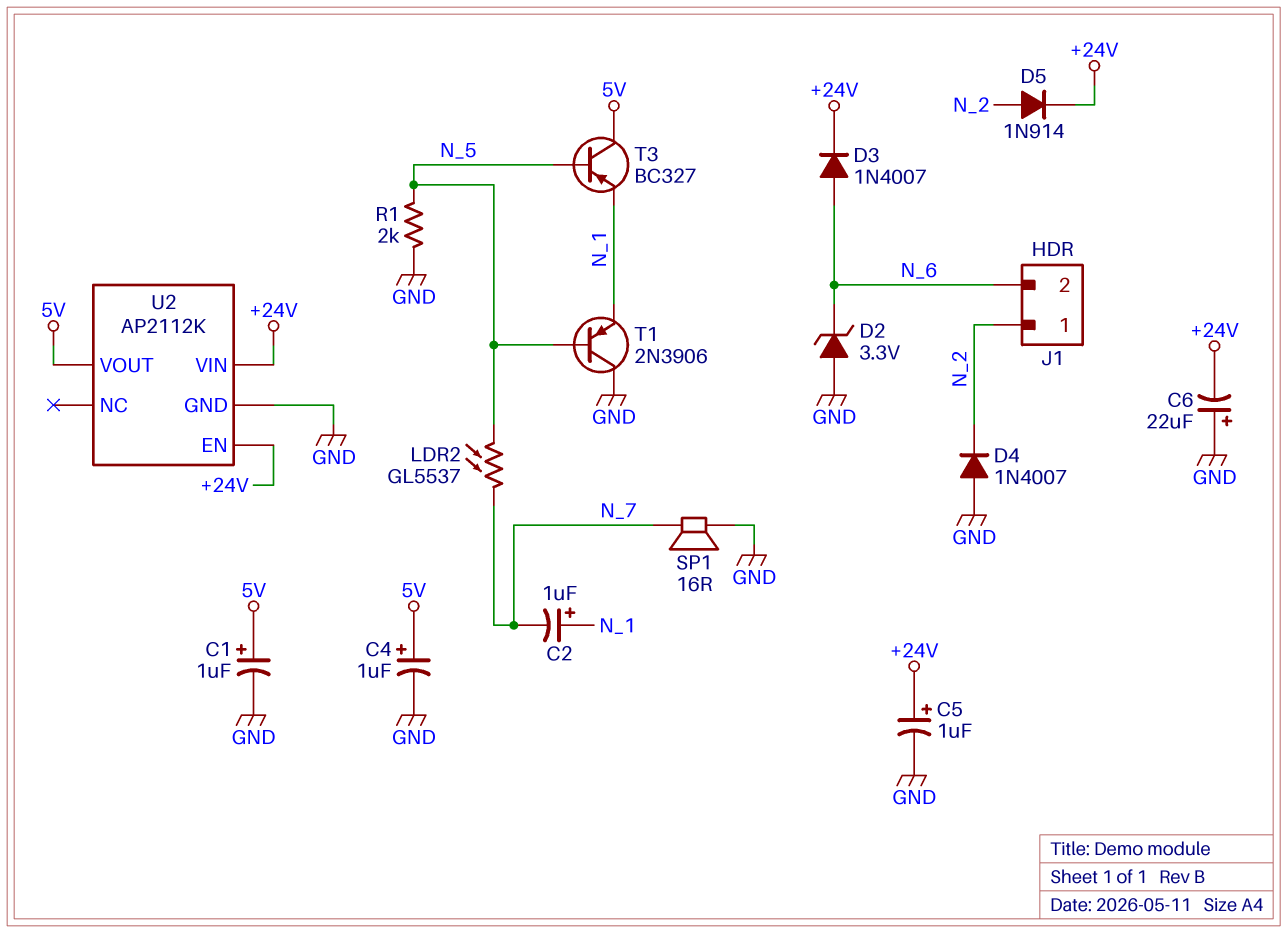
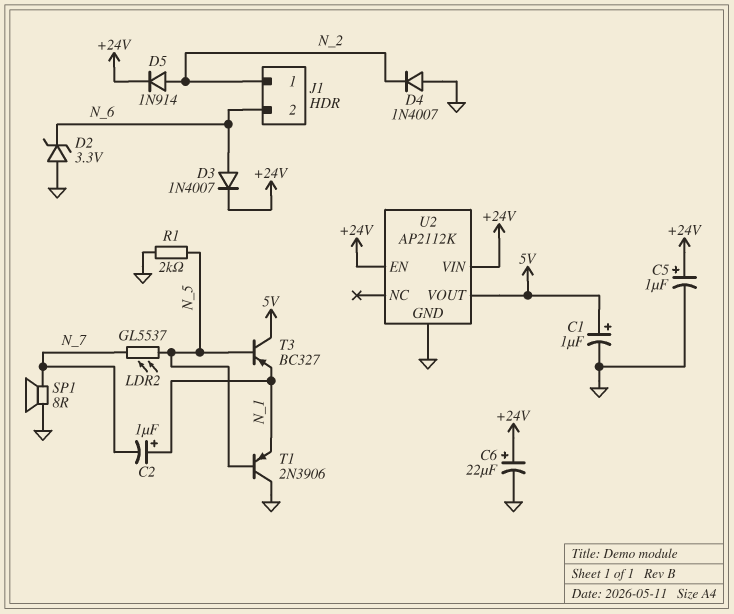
C4: 1uF (plus 5V, minus GND) -> none
C6: 22uF (plus GND, minus +24V) -> 22uF (plus +24V, minus GND)
SP1: speaker 16R (GND, N_7) -> speaker 8R (GND, N_7)

